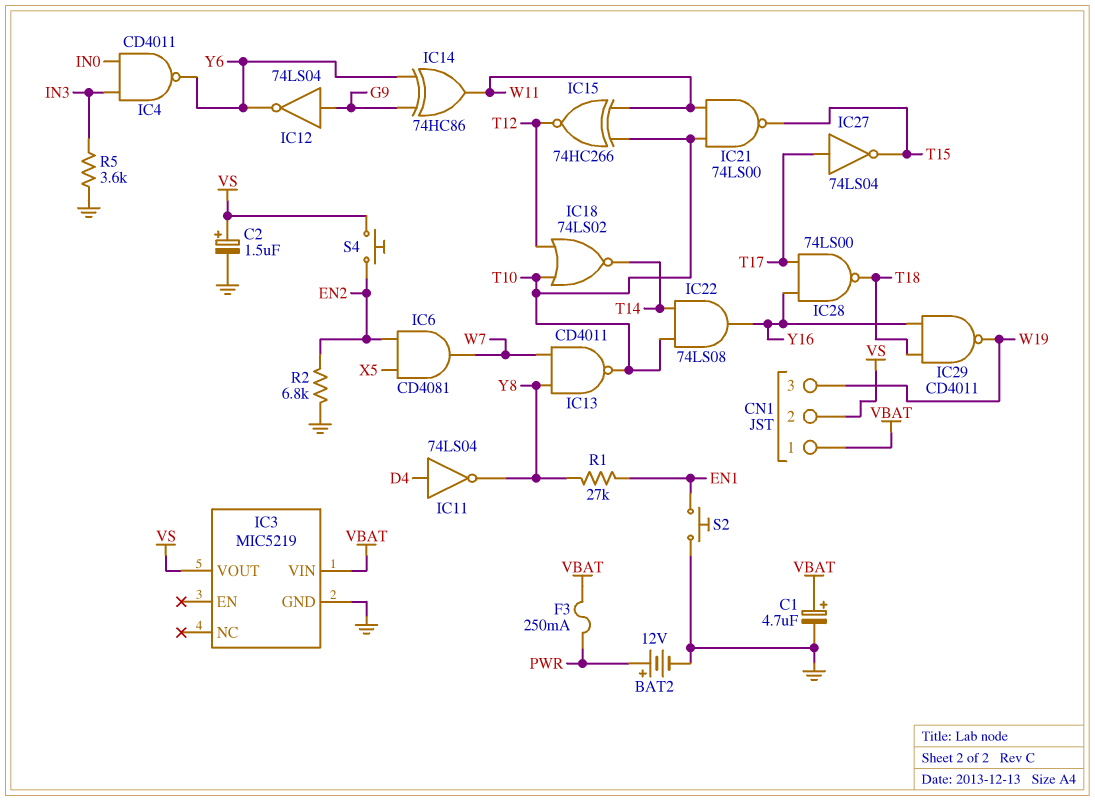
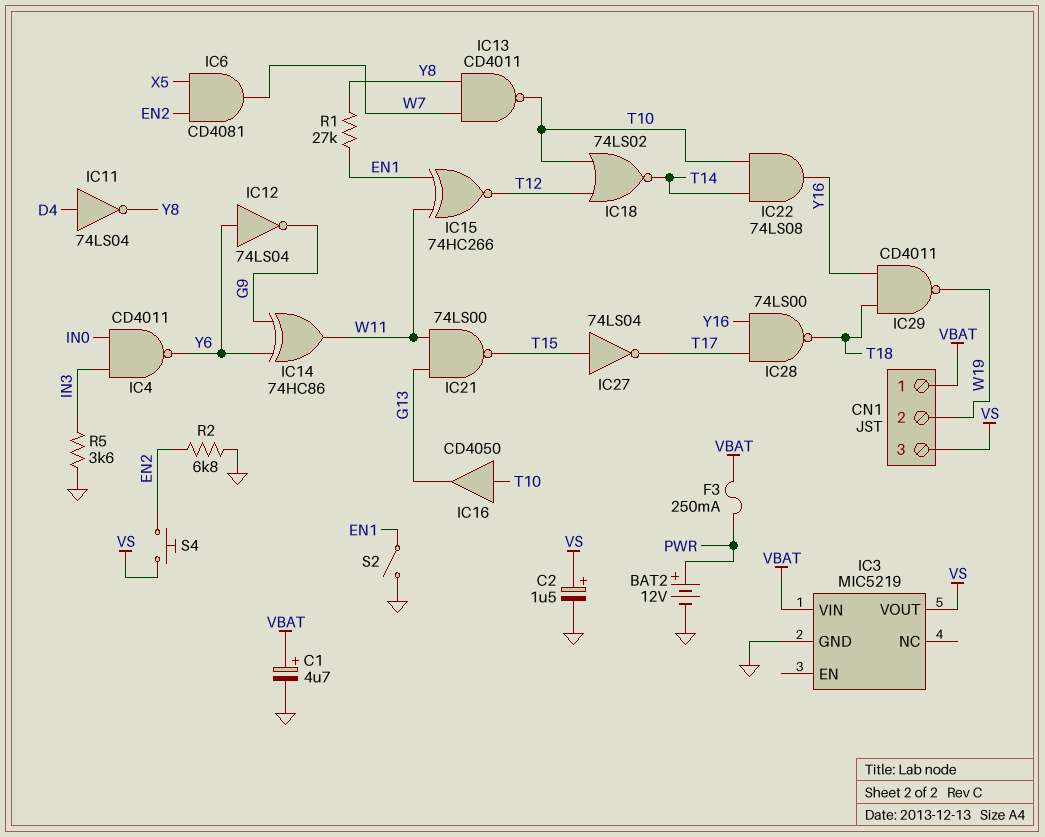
CN1 pin 2: VS -> W19
CN1 pin 3: W19 -> VS
IC12: NOT 74LS04 (in G9, out Y6) -> NOT 74LS04 (in Y6, out G9)
IC15: XNOR 74HC266 (in T10, in W11, out T12) -> XNOR 74HC266 (in EN1, in W11, out T12)
IC16: none -> buffer CD4050 (in T10, out G13)
IC21: NAND 74LS00 (in T10, in W11, out T15) -> NAND 74LS00 (in G13, in W11, out T15)
IC27: NOT 74LS04 (in T17, out T15) -> NOT 74LS04 (in T15, out T17)
S2: button (EN1, GND) -> switch (EN1, GND)

